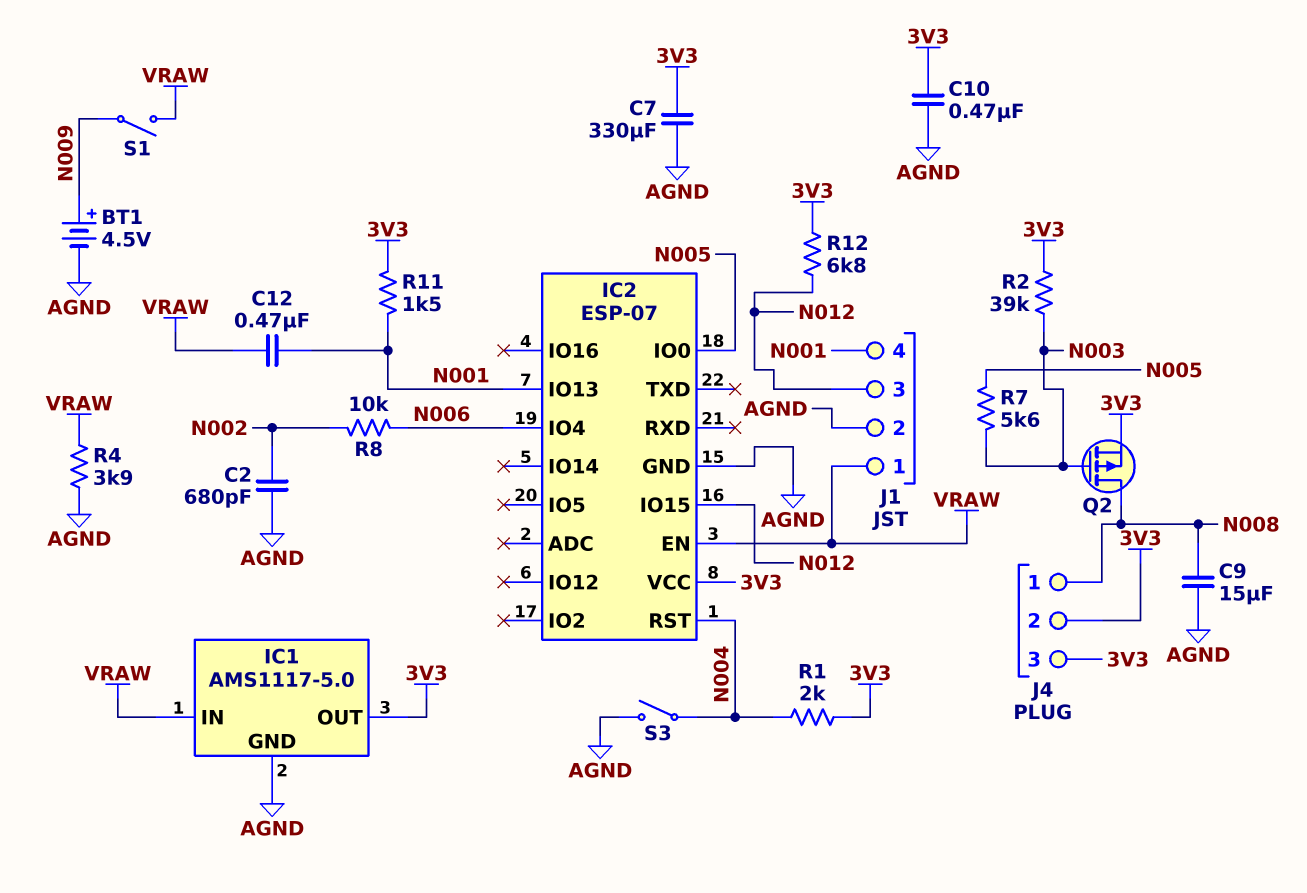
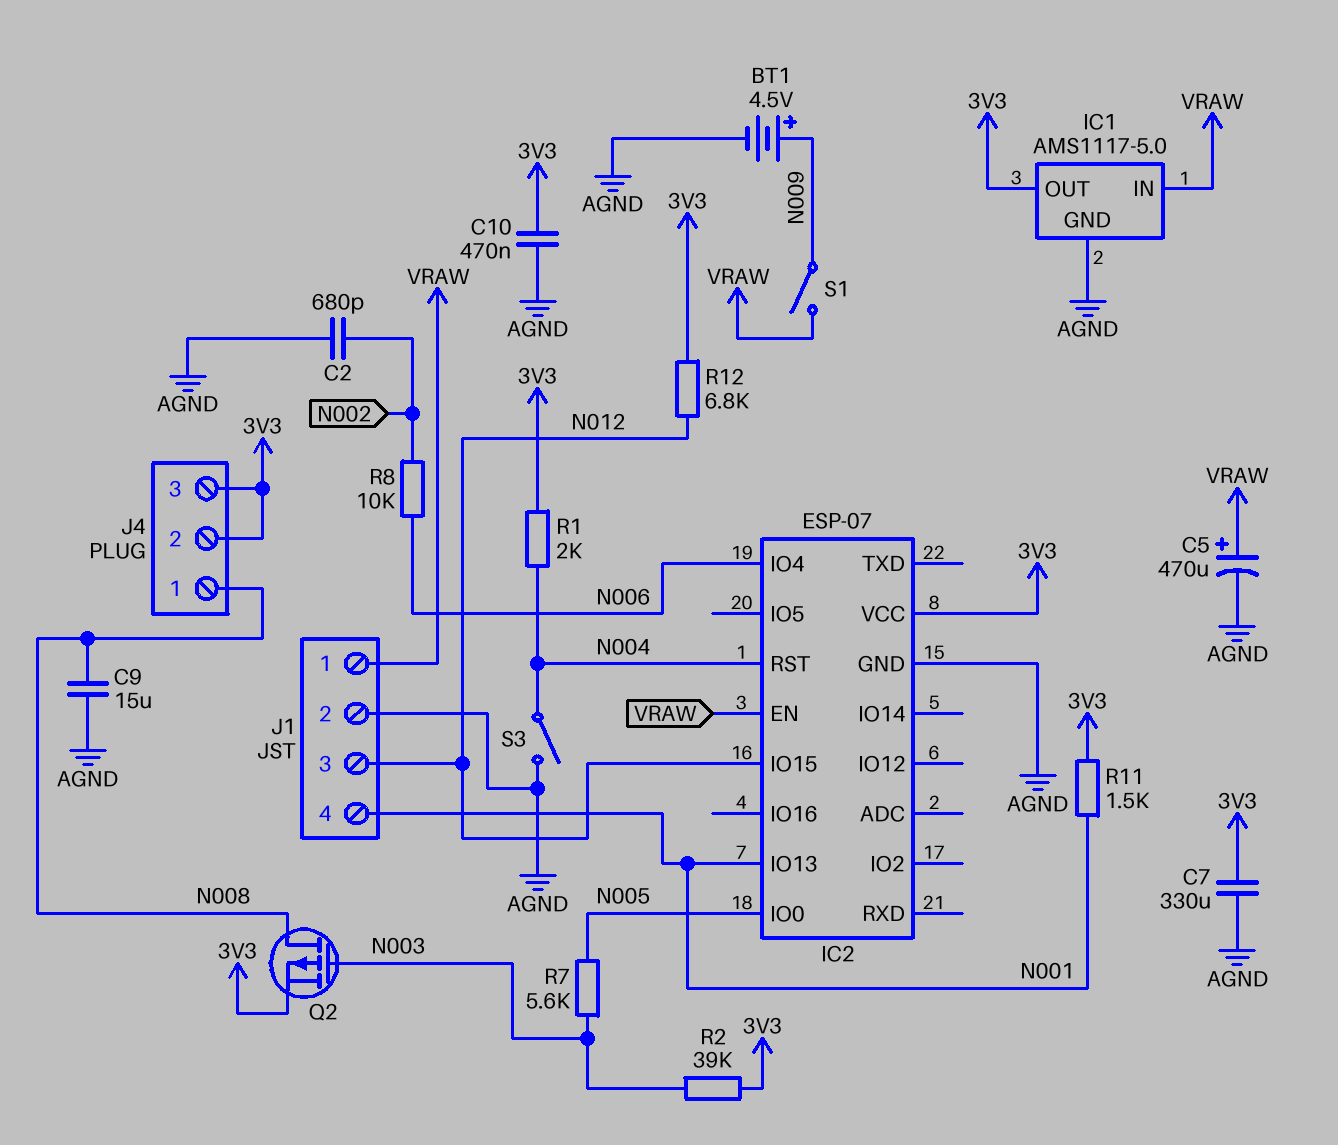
C5: none -> 470uF (plus VRAW, minus AGND)
C12: 470nF (N001, VRAW) -> none
R4: 3.9k (AGND, VRAW) -> none

